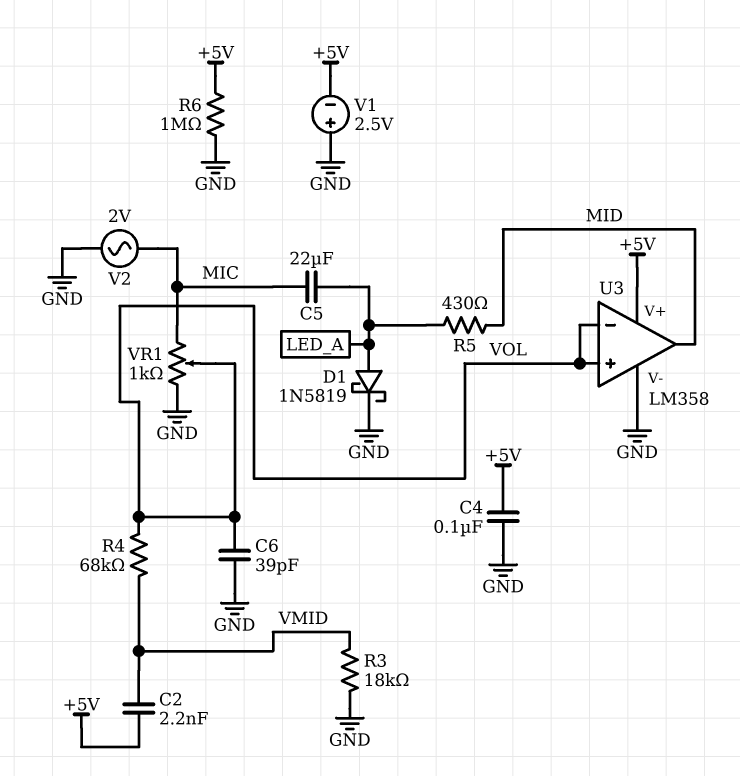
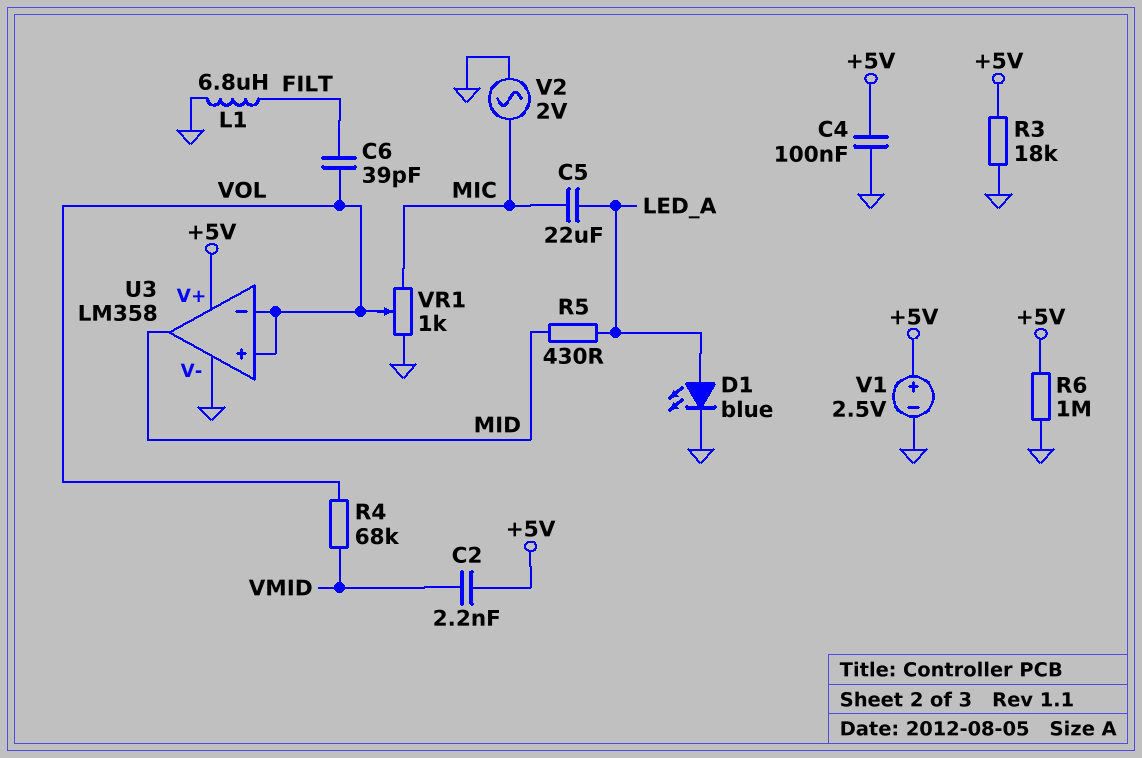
C6: 39pF (GND, VOL) -> 39pF (FILT, VOL)
D1: schottky 1N5819 (A LED_A, K GND) -> LED blue (A LED_A, K GND)
L1: none -> 6.8uH (FILT, GND)
R3: 18k (GND, VMID) -> 18k (+5V, GND)
V1: 2.5V (plus GND, minus +5V) -> 2.5V (plus +5V, minus GND)

